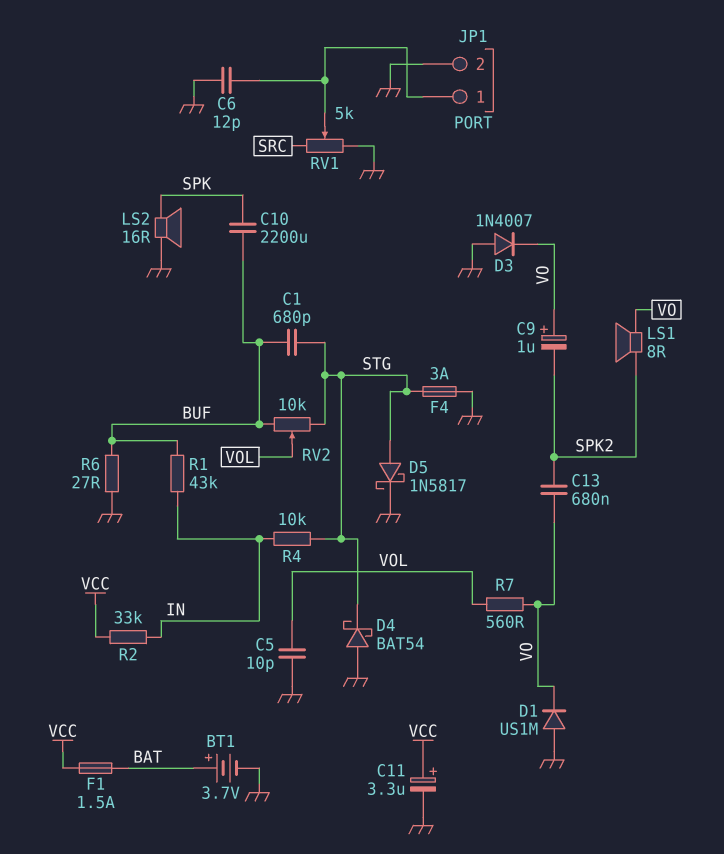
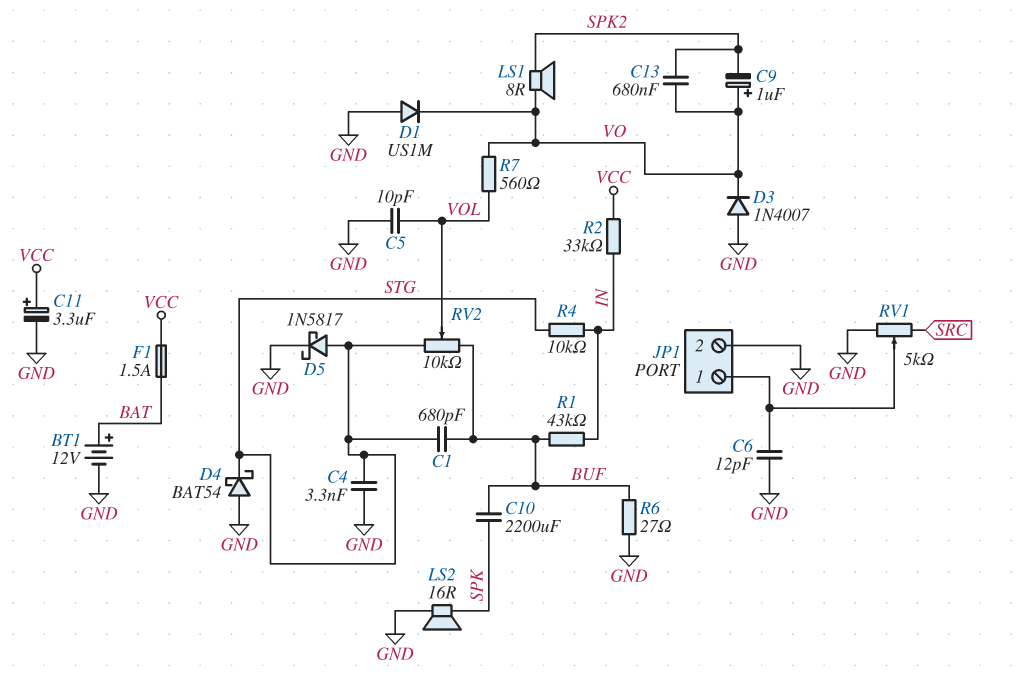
BT1: 3.7V (plus BAT, minus GND) -> 12V (plus BAT, minus GND)
C4: none -> 3.3nF (GND, STG)
F4: 3A (GND, STG) -> none

